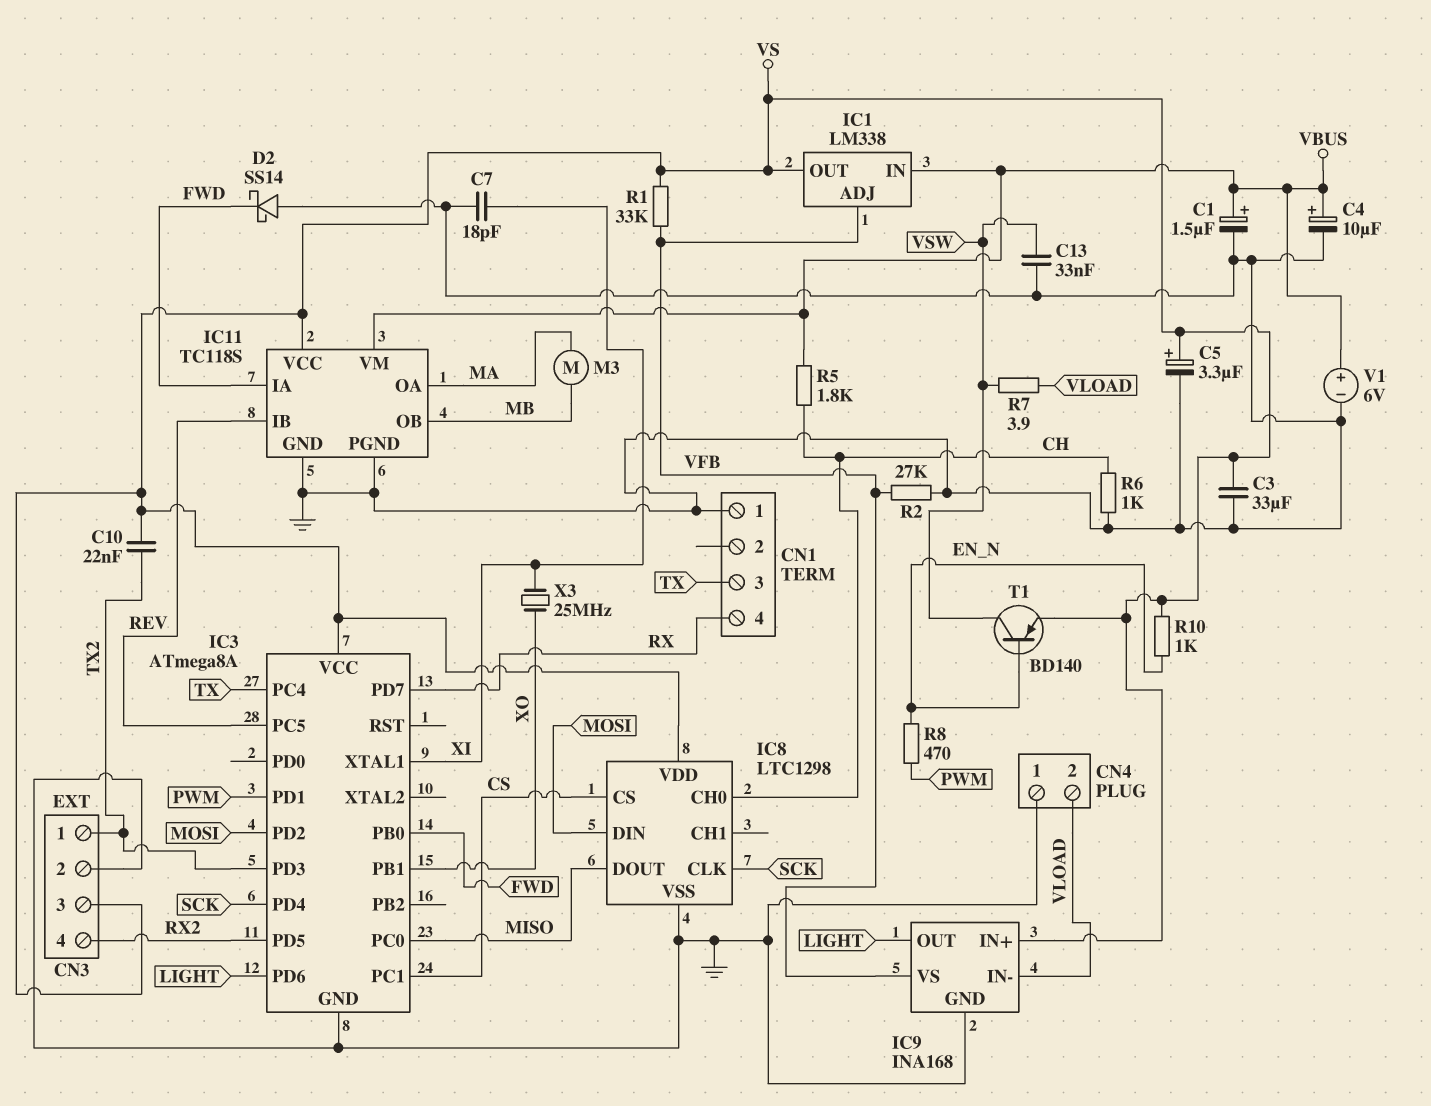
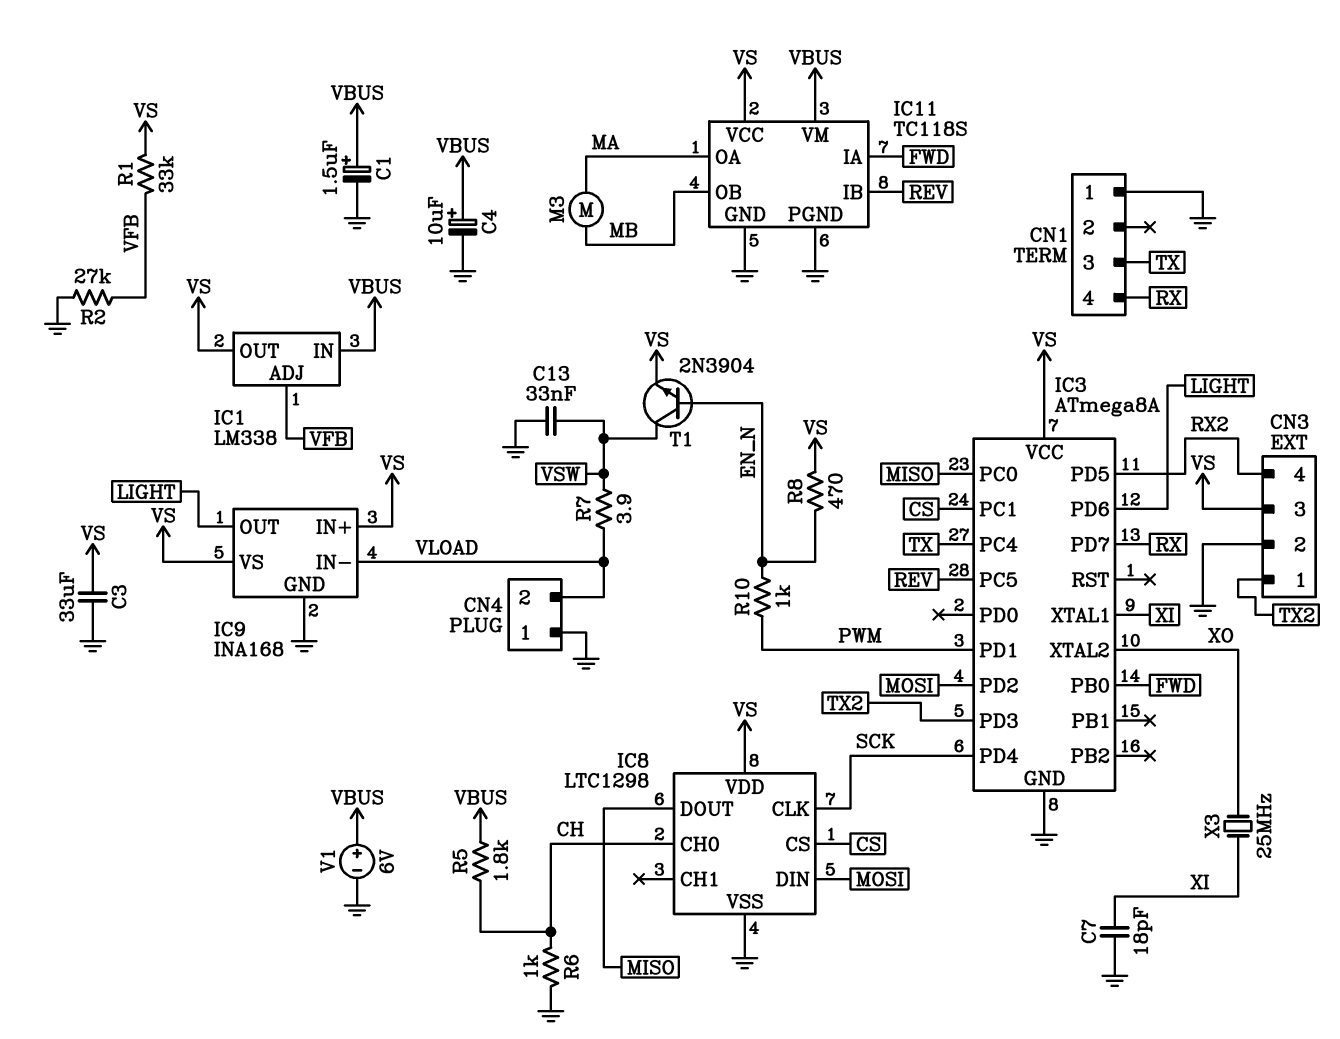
C5: 3.3uF (plus VS, minus GND) -> none
C10: 22nF (TX2, VS) -> none
D2: schottky SS14 (A GND, K FWD) -> none
IC3 pin PB1: XO -> none
IC3 pin XTAL2: none -> XO
IC9 pin VS: VFB -> VS
R8: 470 (EN_N, PWM) -> 470 (EN_N, VS)
R10: 1k (EN_N, VS) -> 1k (EN_N, PWM)
T1: PNP BD140 (B EN_N, C VSW, E VS) -> NPN 2N3904 (B EN_N, C VSW, E VS)

